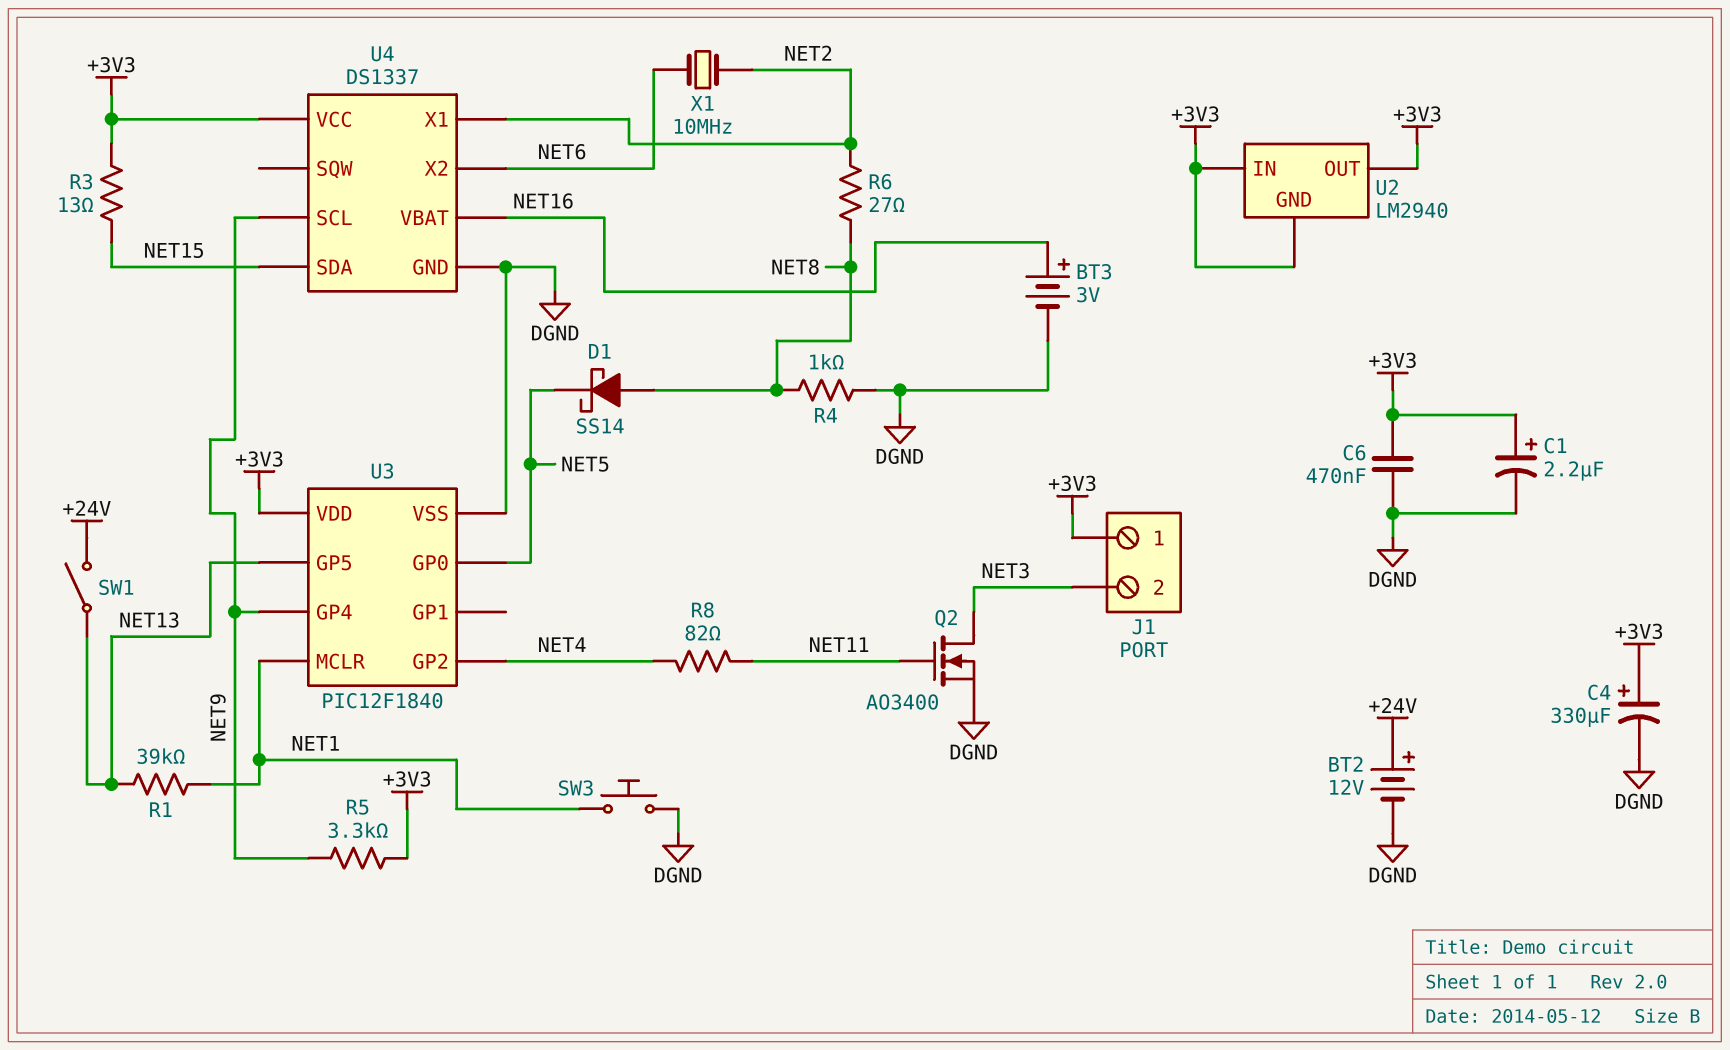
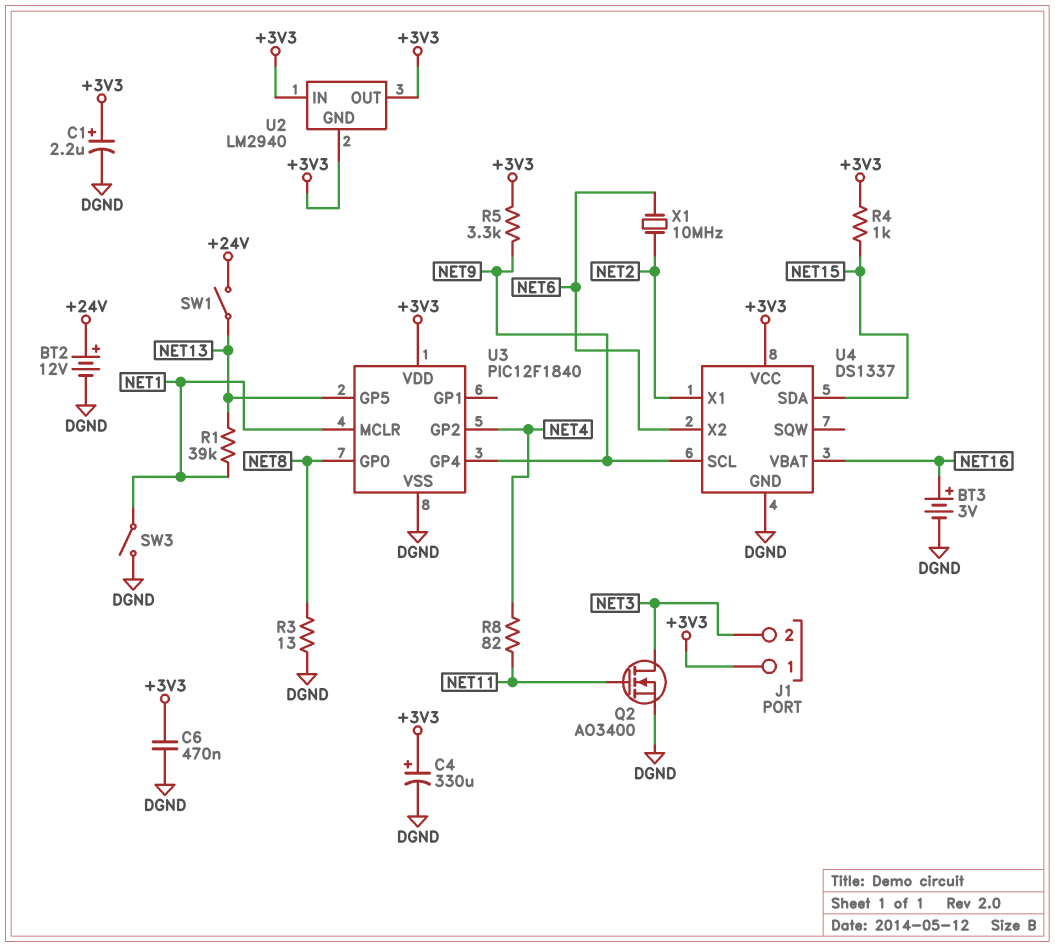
D1: schottky SS14 (A NET8, K NET5) -> none
R3: 13 (+3V3, NET15) -> 13 (DGND, NET8)
R4: 1k (DGND, NET8) -> 1k (+3V3, NET15)
R6: 27 (NET2, NET8) -> none
SW3: button (DGND, NET1) -> switch (DGND, NET1)
U3 pin GP0: NET5 -> NET8

